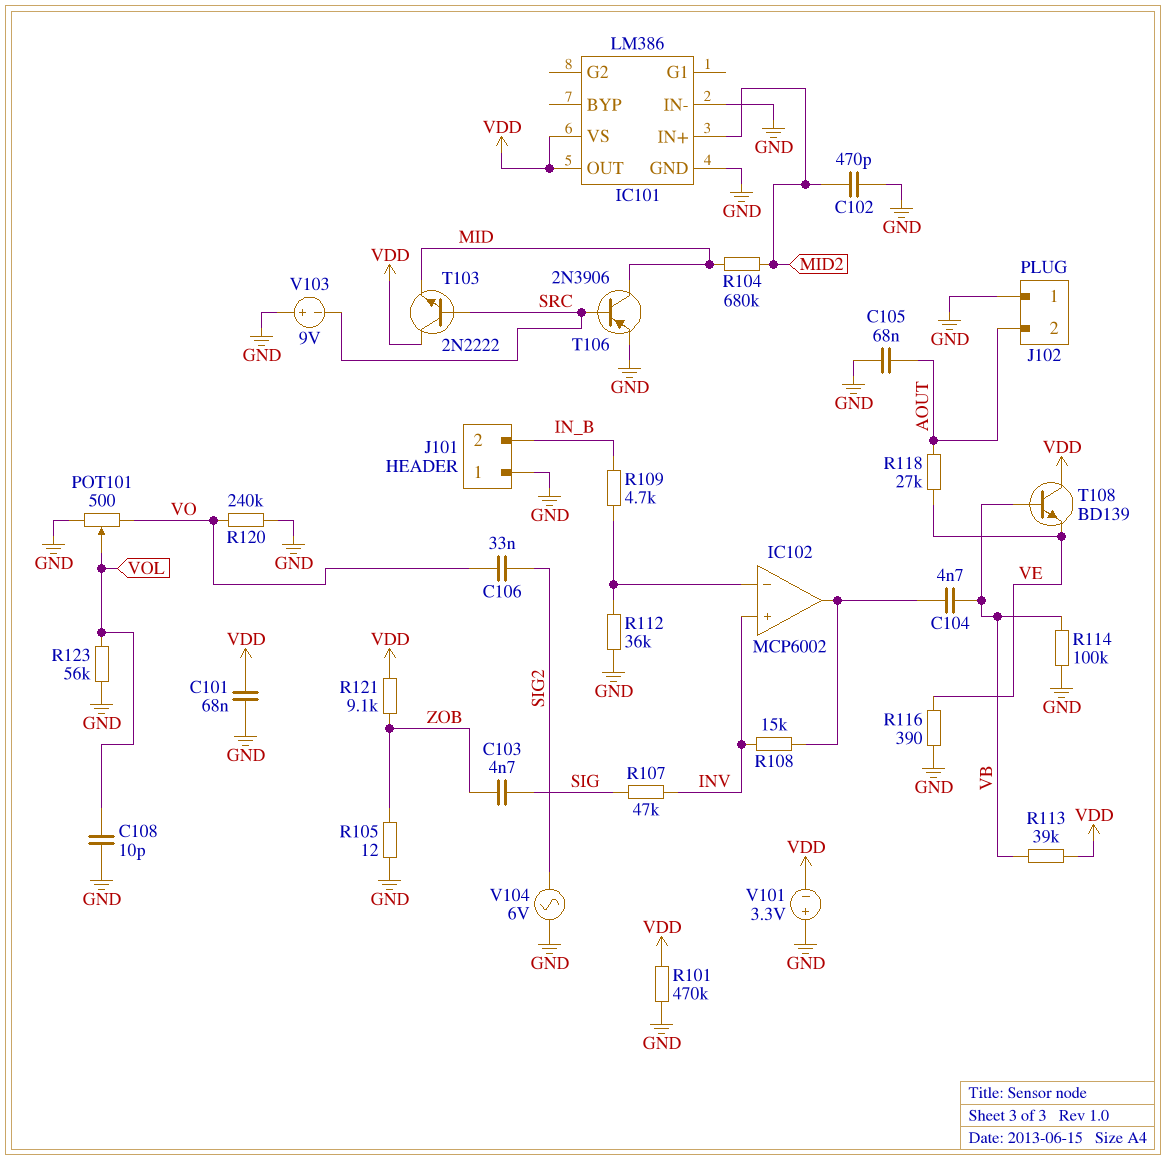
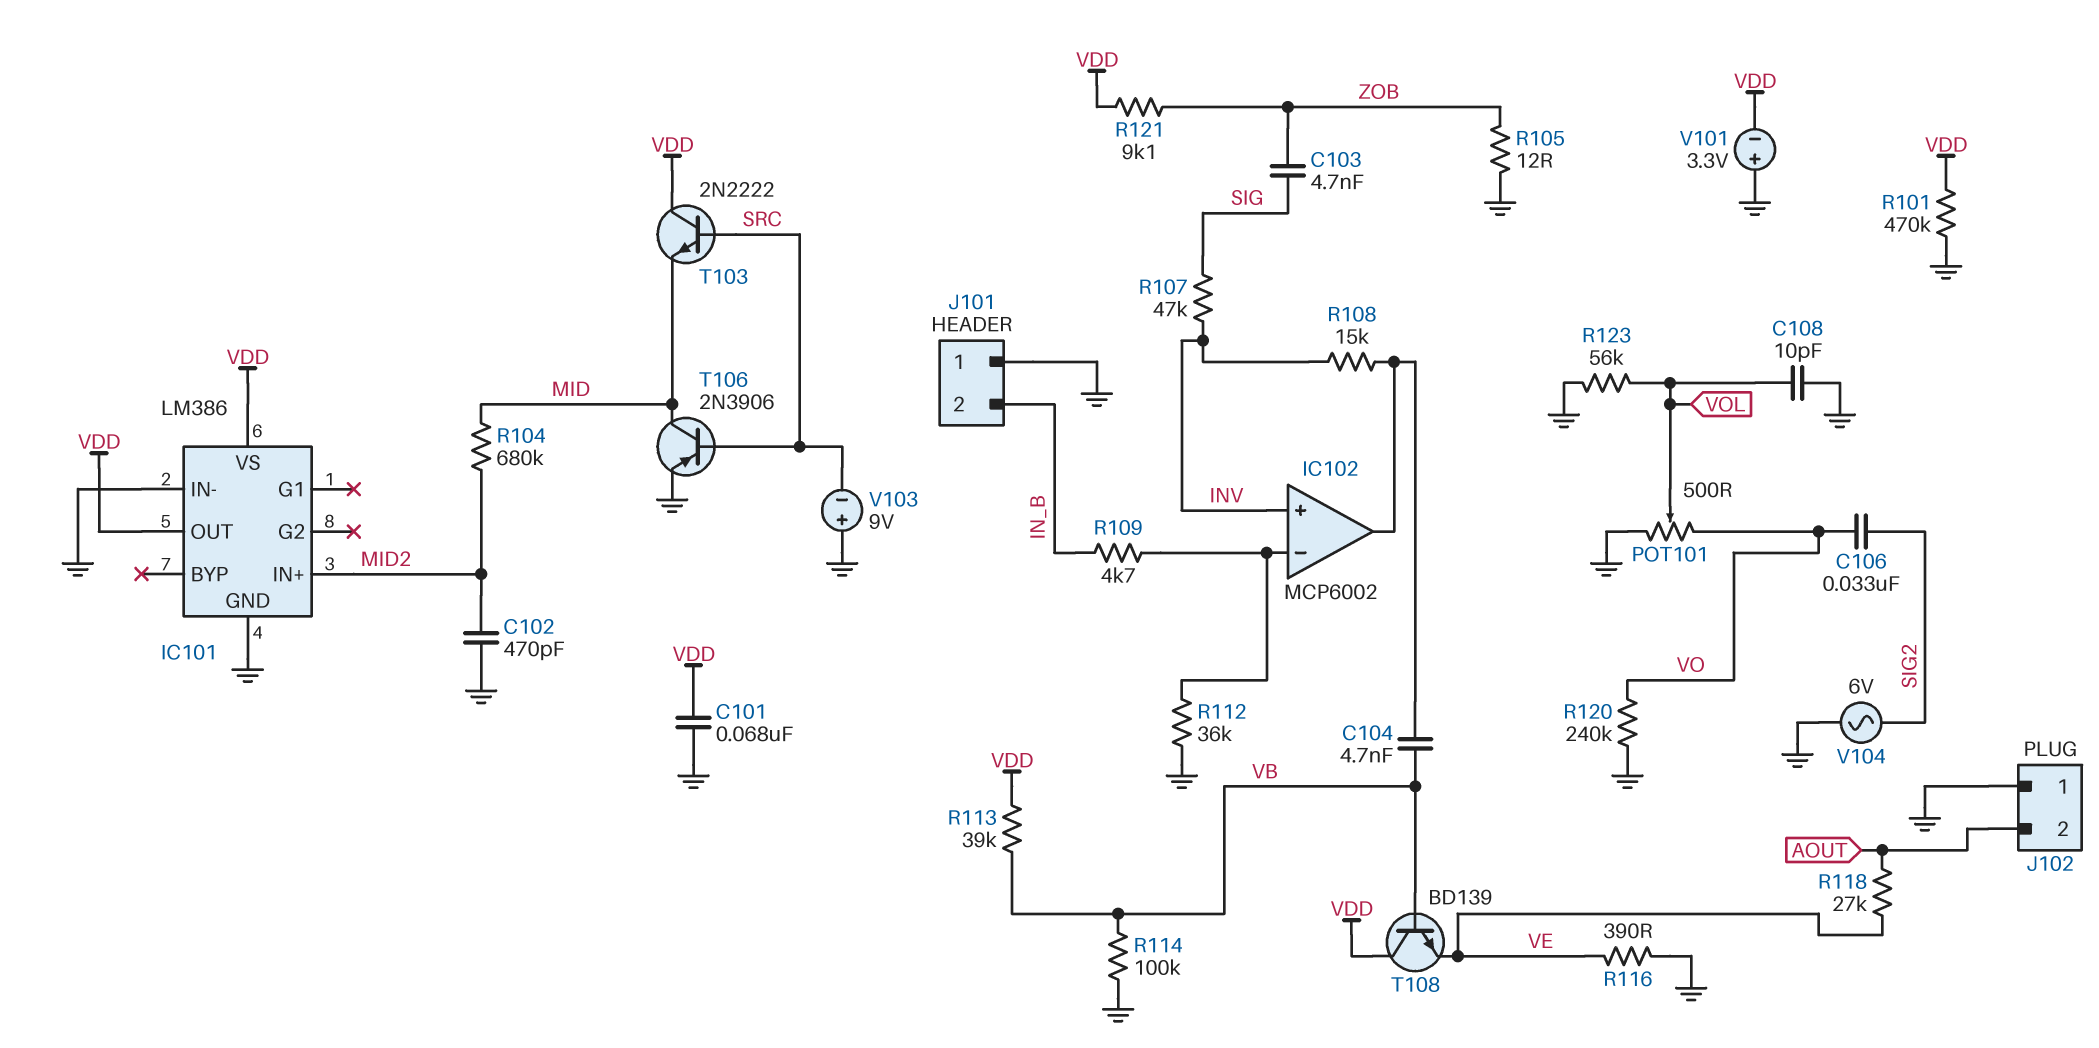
C105: 68nF (AOUT, GND) -> none

